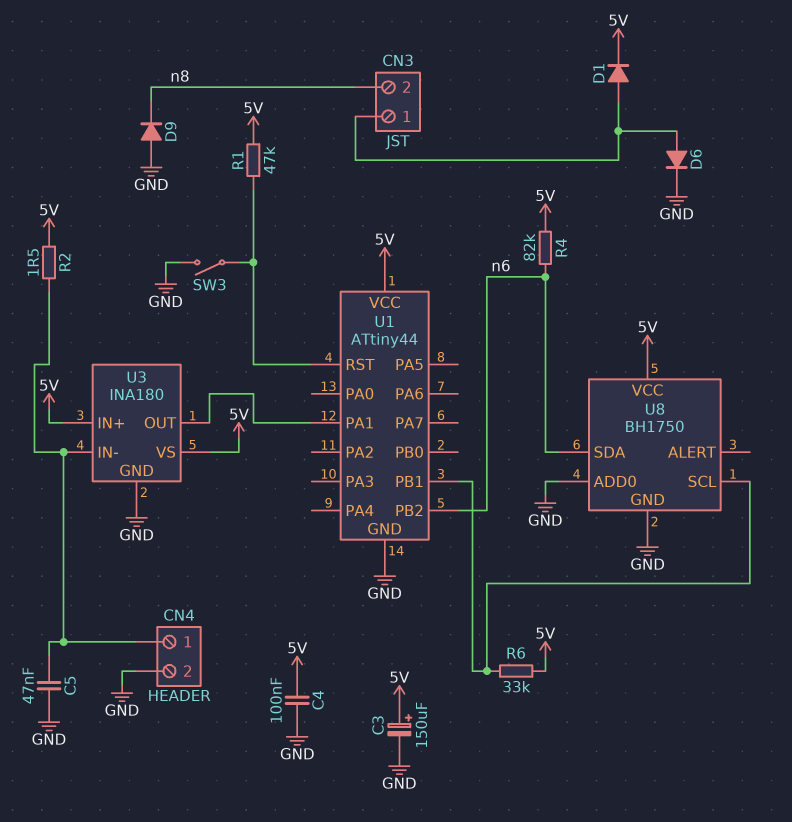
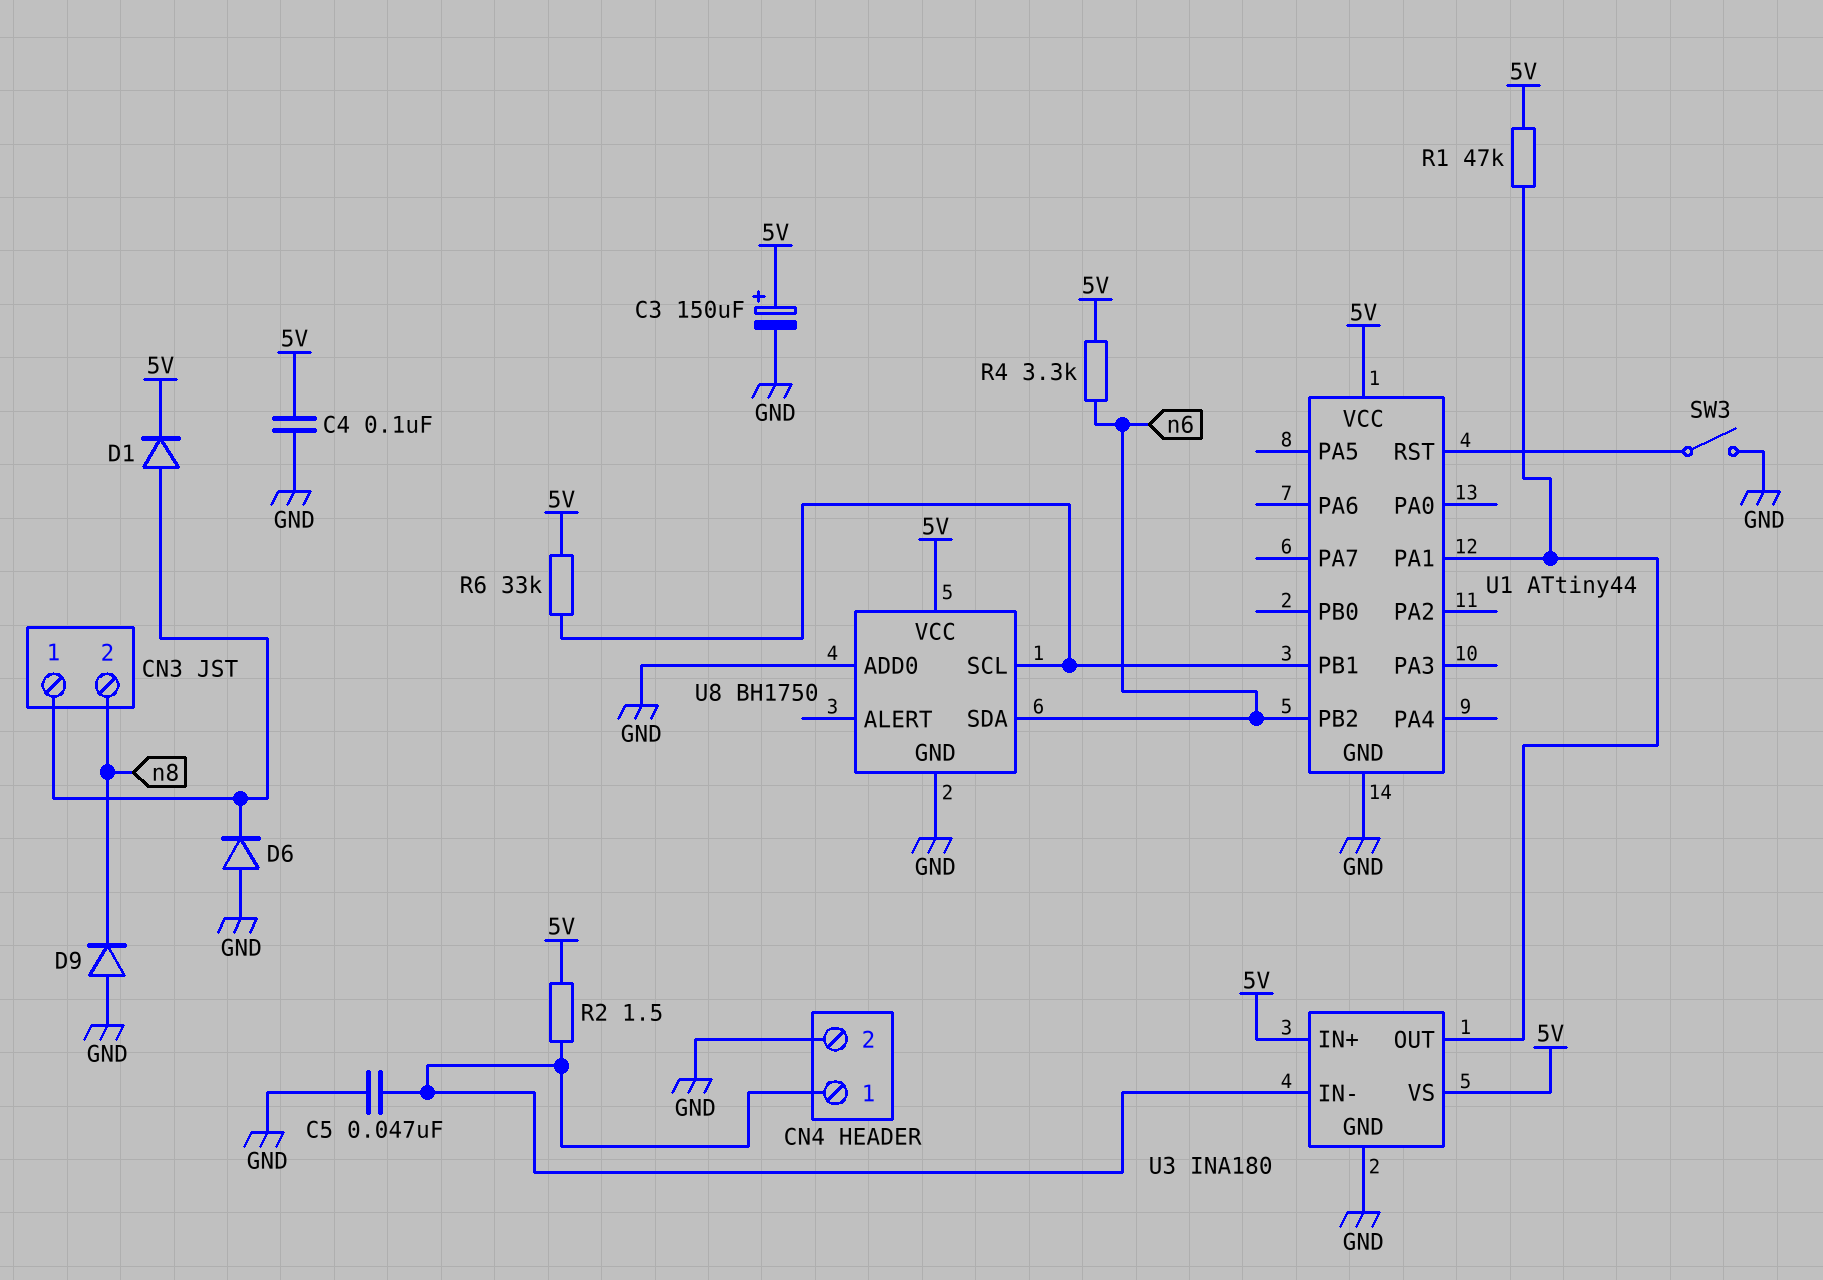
D6: diode (A CN3/1, K GND) -> diode (A GND, K CN3/1)
R1: 47k (5V, U1/RST) -> 47k (5V, U1/PA1)
R4: 82k (5V, n6) -> 3.3k (5V, n6)

